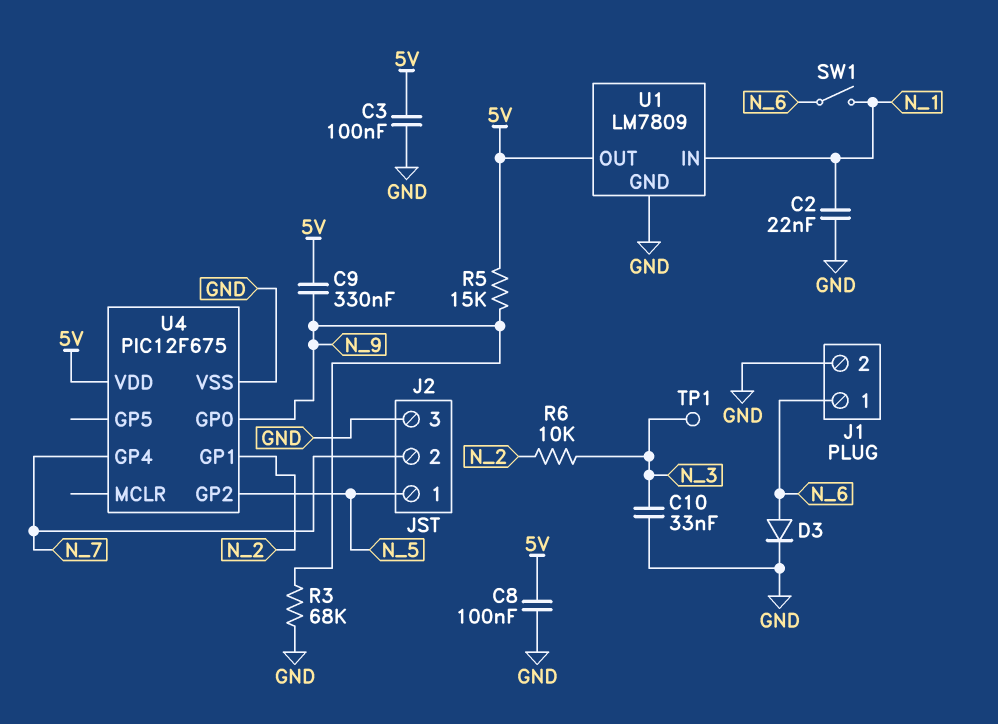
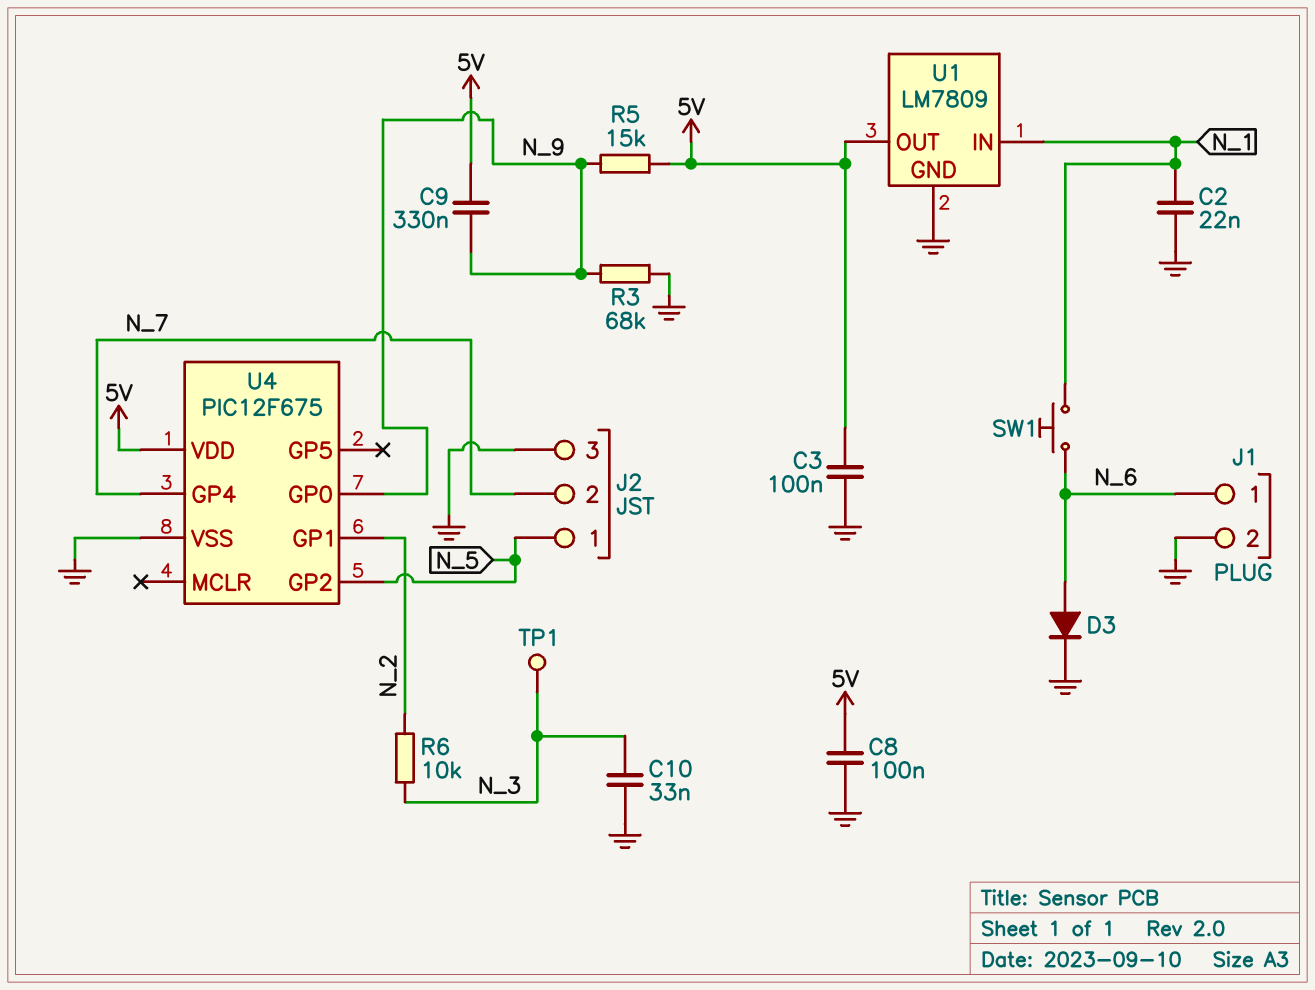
SW1: switch (N_1, N_6) -> button (N_1, N_6)

